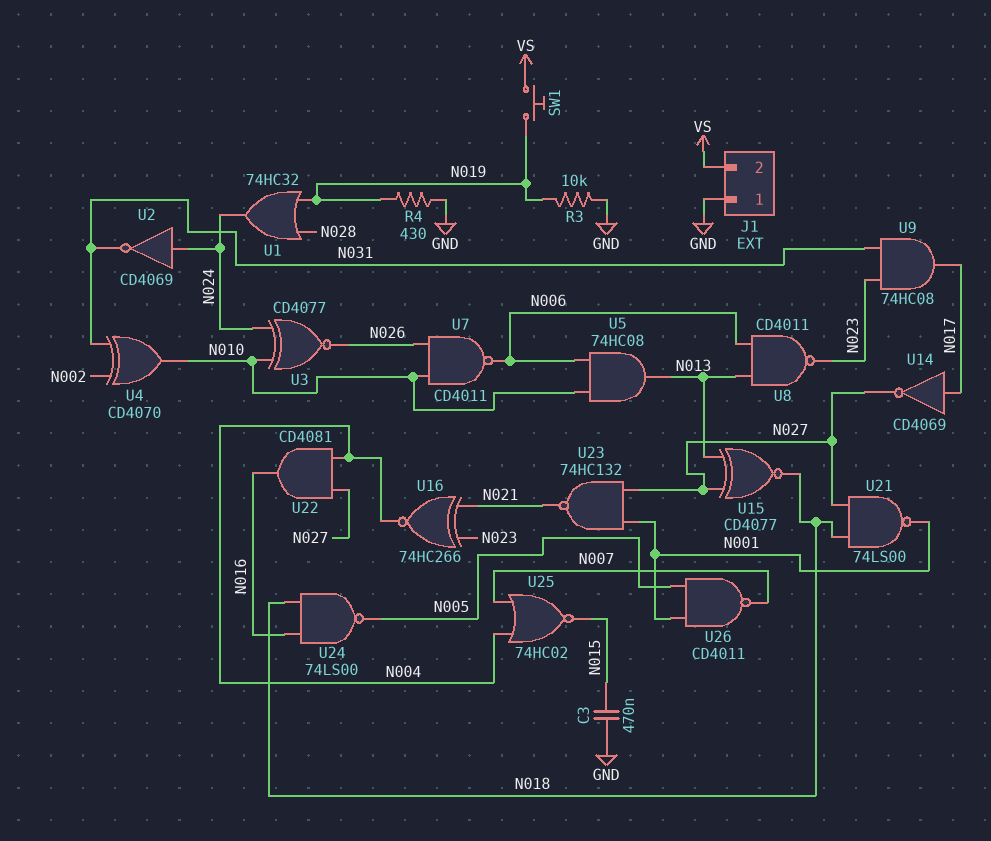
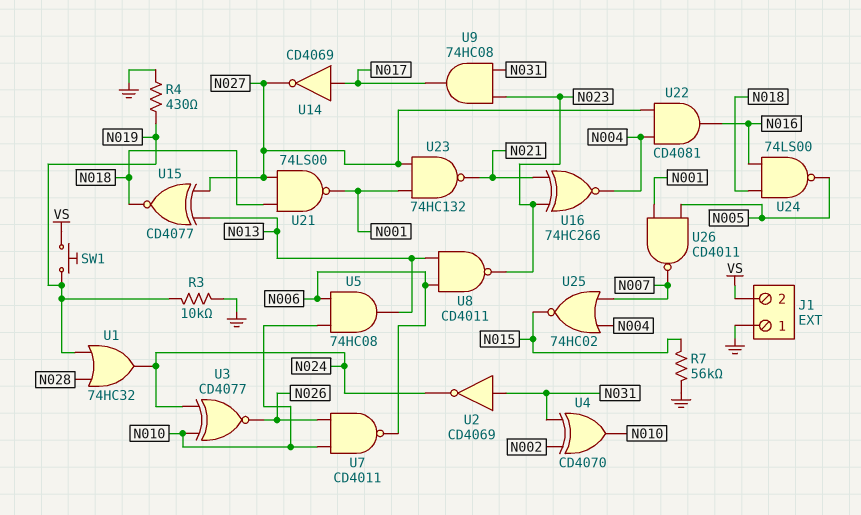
C3: 470nF (GND, N015) -> none
R7: none -> 56k (GND, N015)
U2: NOT CD4069 (in N024, out N031) -> NOT CD4069 (in N031, out N024)

